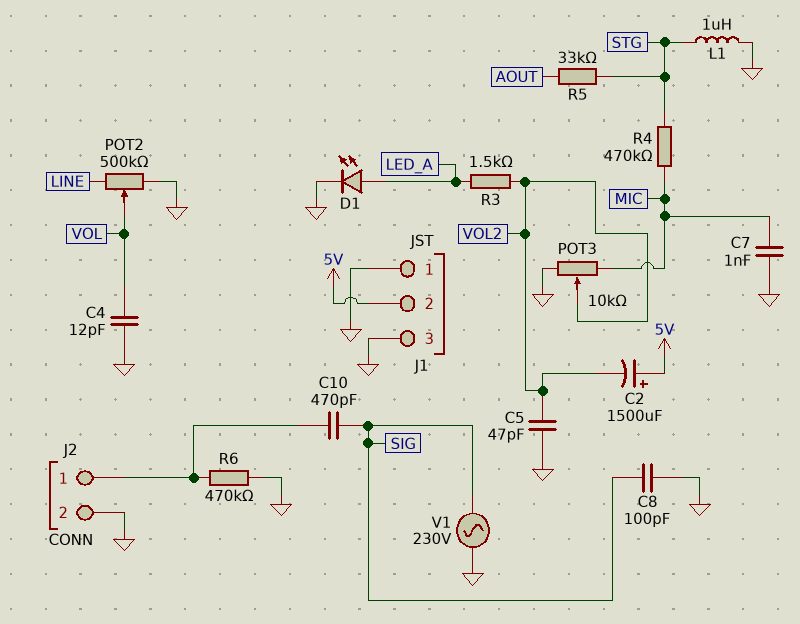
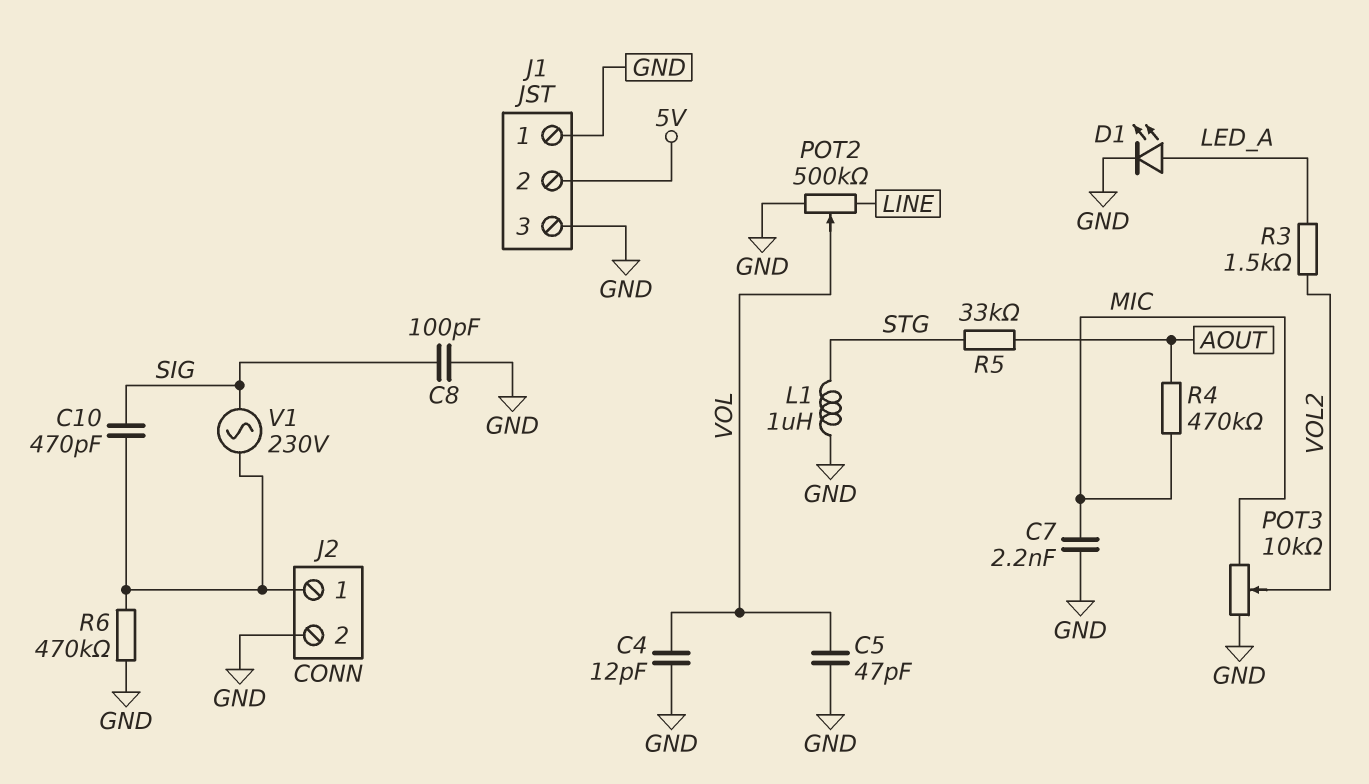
C2: 1500uF (plus 5V, minus VOL2) -> none
C5: 47pF (GND, VOL2) -> 47pF (GND, VOL)
C7: 1nF (GND, MIC) -> 2.2nF (GND, MIC)
R4: 470k (MIC, STG) -> 470k (AOUT, MIC)
V1: AC 230V (GND, SIG) -> AC 230V (J2/1, SIG)

